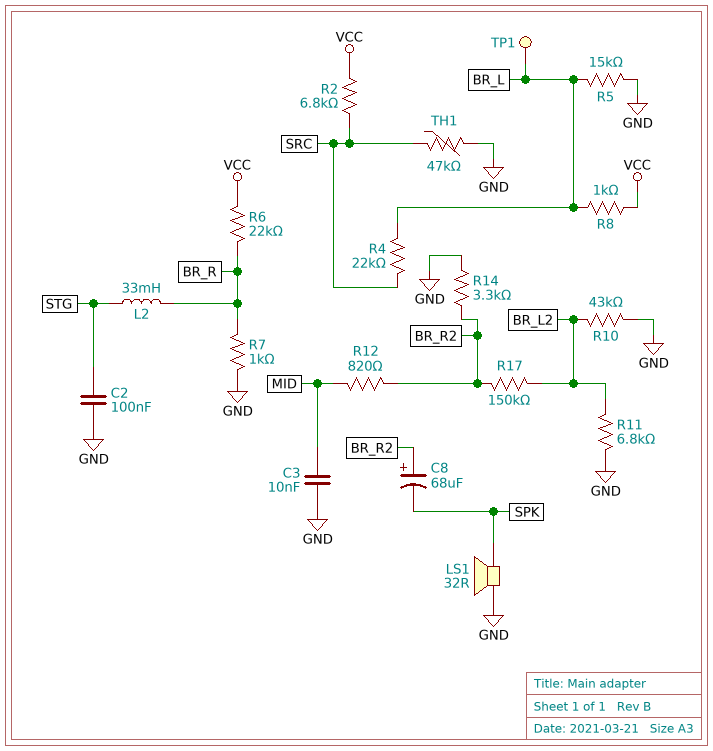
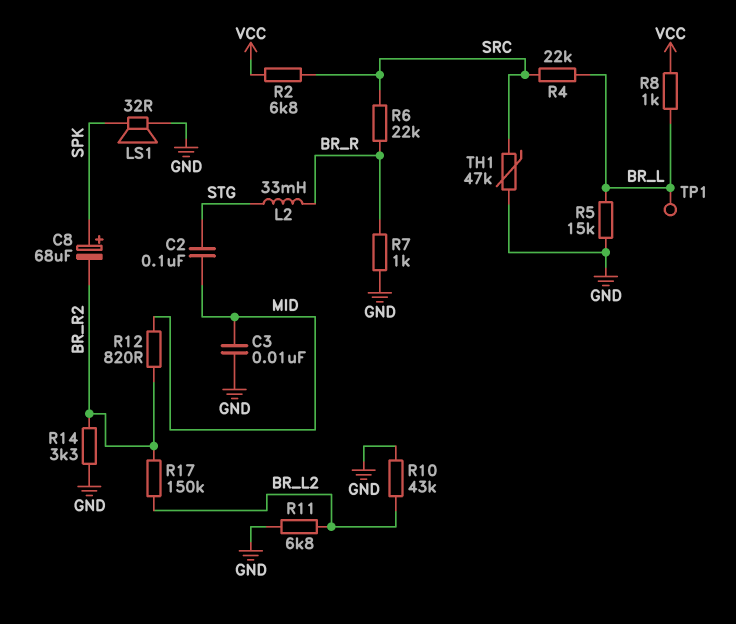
C2: 100nF (GND, STG) -> 100nF (MID, STG)
C8: 68uF (plus BR_R2, minus SPK) -> 68uF (plus SPK, minus BR_R2)
R6: 22k (BR_R, VCC) -> 22k (BR_R, SRC)

